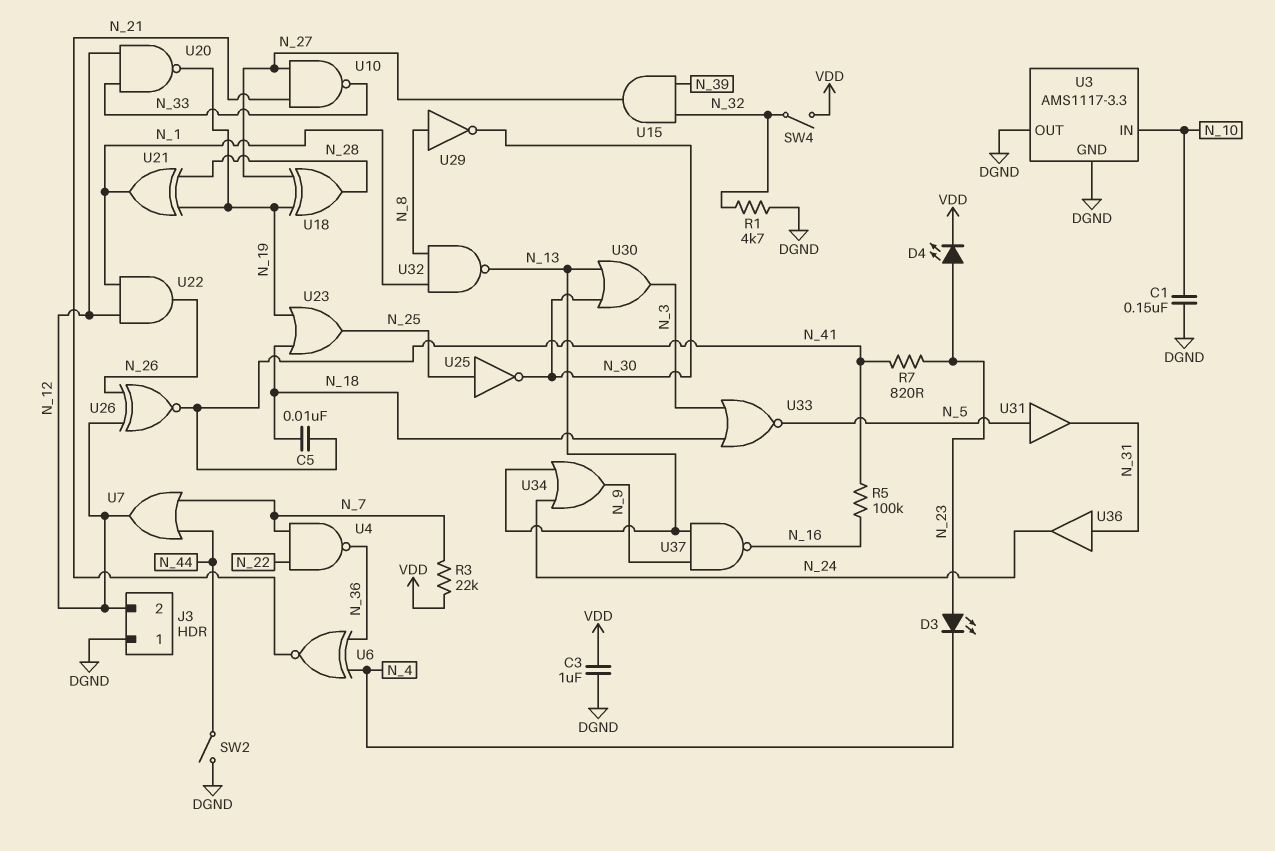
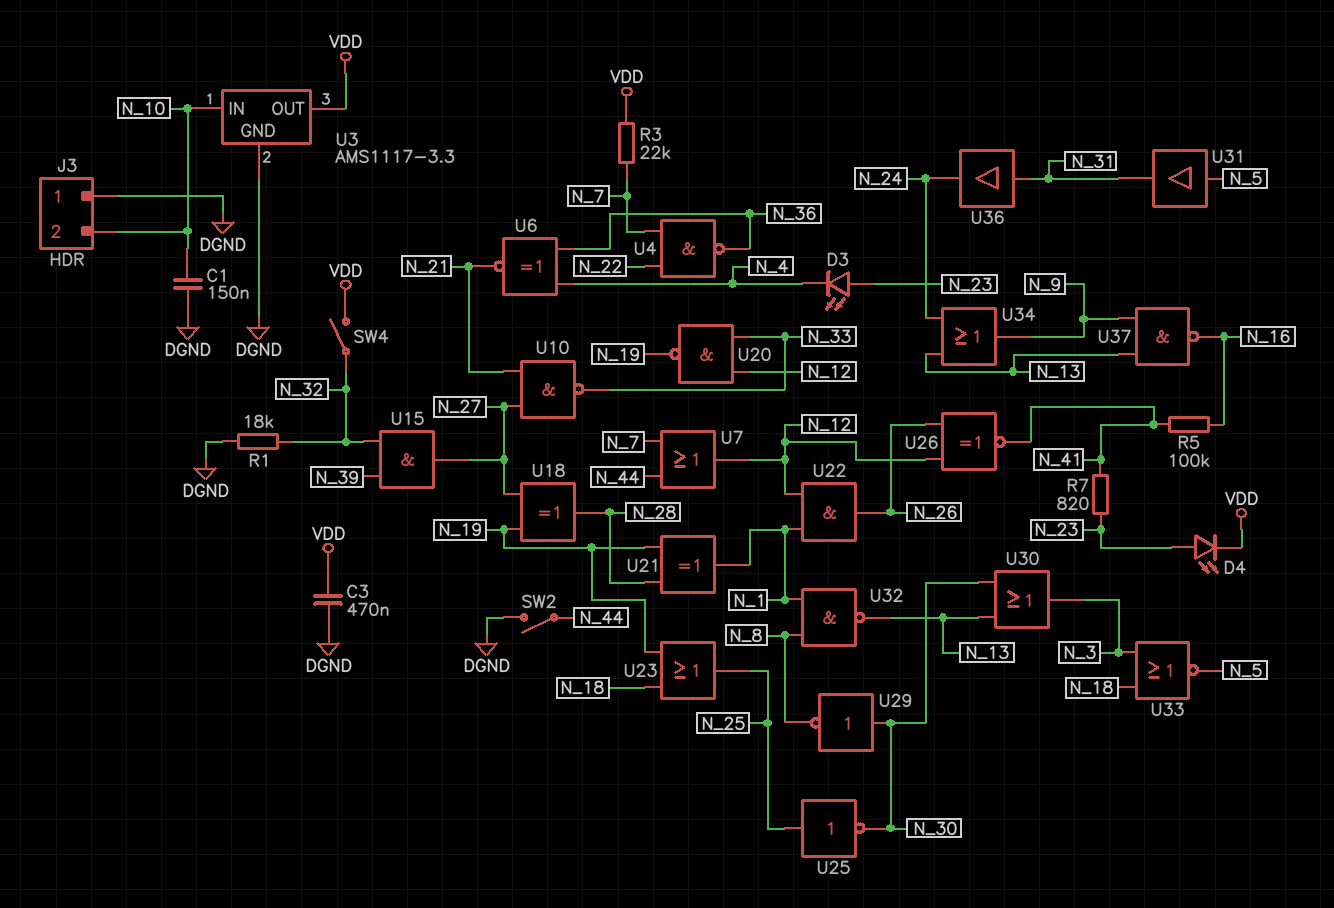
C3: 1uF (DGND, VDD) -> 470nF (DGND, VDD)
C5: 10nF (N_18, N_41) -> none
J3 pin 2: N_12 -> N_10
R1: 4.7k (DGND, N_32) -> 18k (DGND, N_32)
U3 pin OUT: DGND -> VDD
U29: NOT (in N_8, out N_30) -> NOT (in N_30, out N_8)

